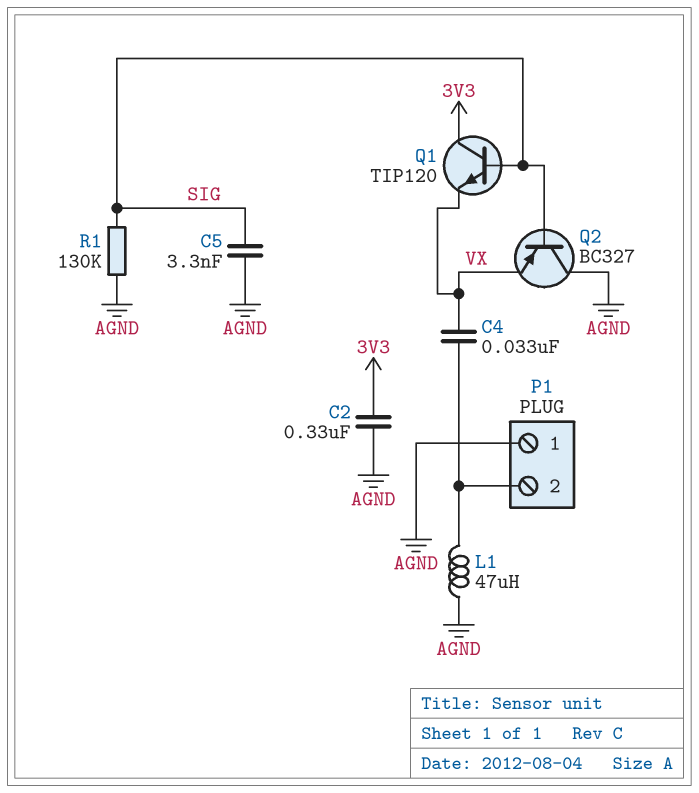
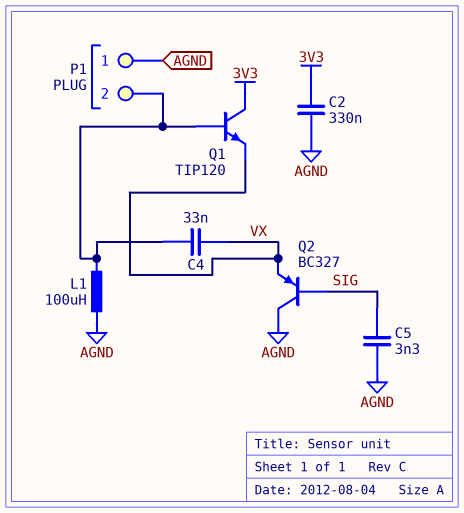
L1: 47uH (AGND, P1/2) -> 100uH (AGND, P1/2)
Q1: NPN TIP120 (B SIG, C 3V3, E VX) -> NPN TIP120 (B P1/2, C 3V3, E VX)
R1: 130k (AGND, SIG) -> none

